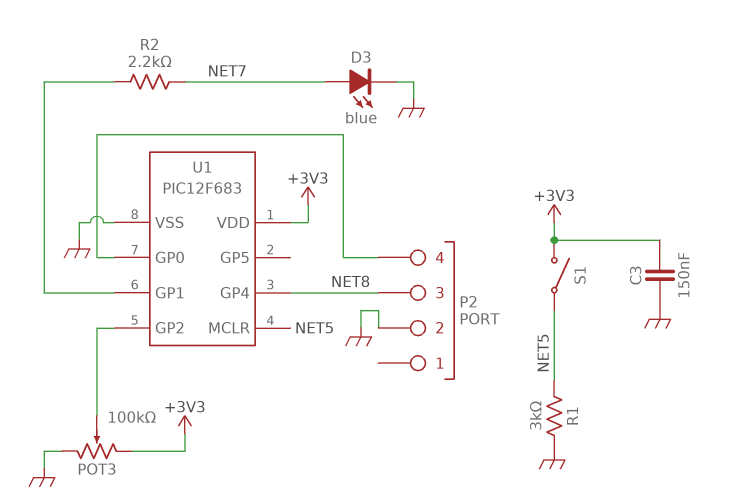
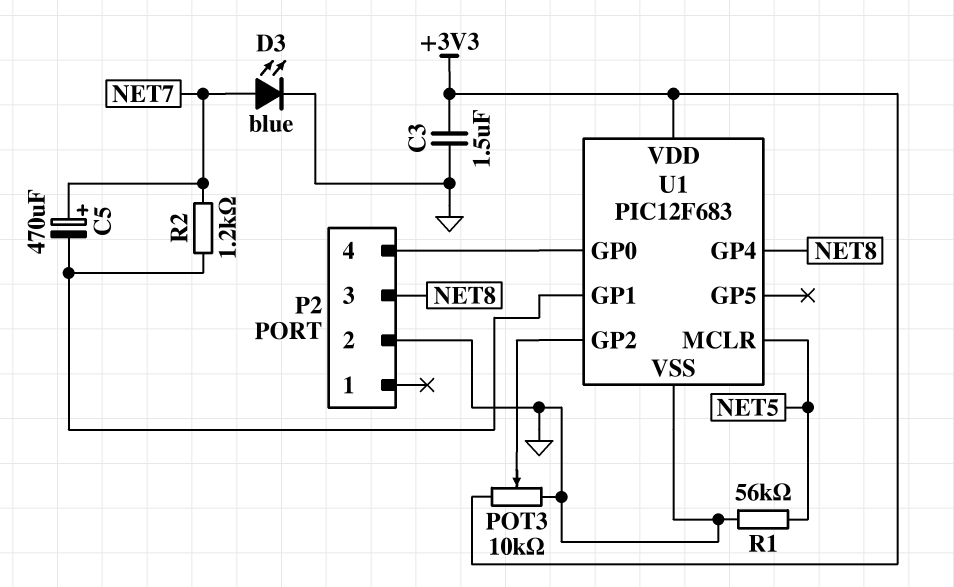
C3: 150nF (+3V3, GND) -> 1.5uF (+3V3, GND)
C5: none -> 470uF (plus NET7, minus U1/GP1)
POT3: 100k (+3V3, GND, wiper U1/GP2) -> 10k (+3V3, GND, wiper U1/GP2)
R1: 3k (GND, NET5) -> 56k (GND, NET5)
R2: 2.2k (NET7, U1/GP1) -> 1.2k (NET7, U1/GP1)
S1: switch (+3V3, NET5) -> none

